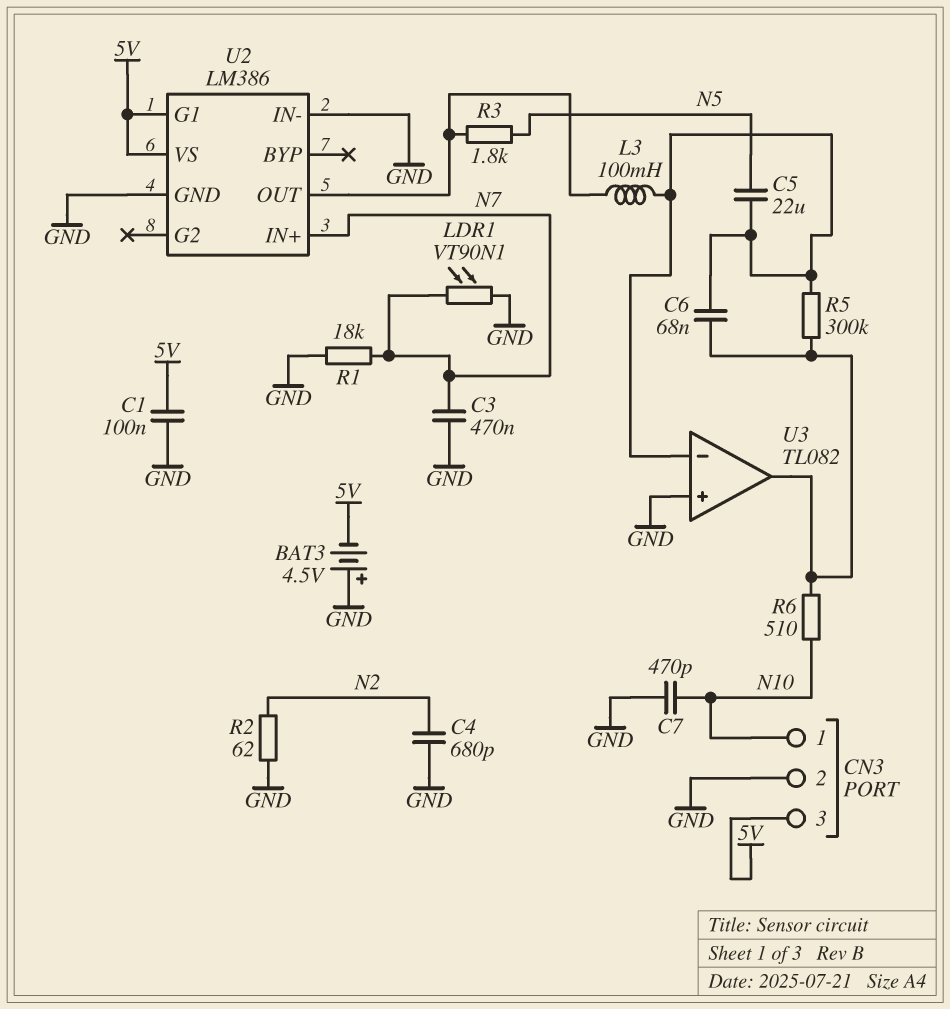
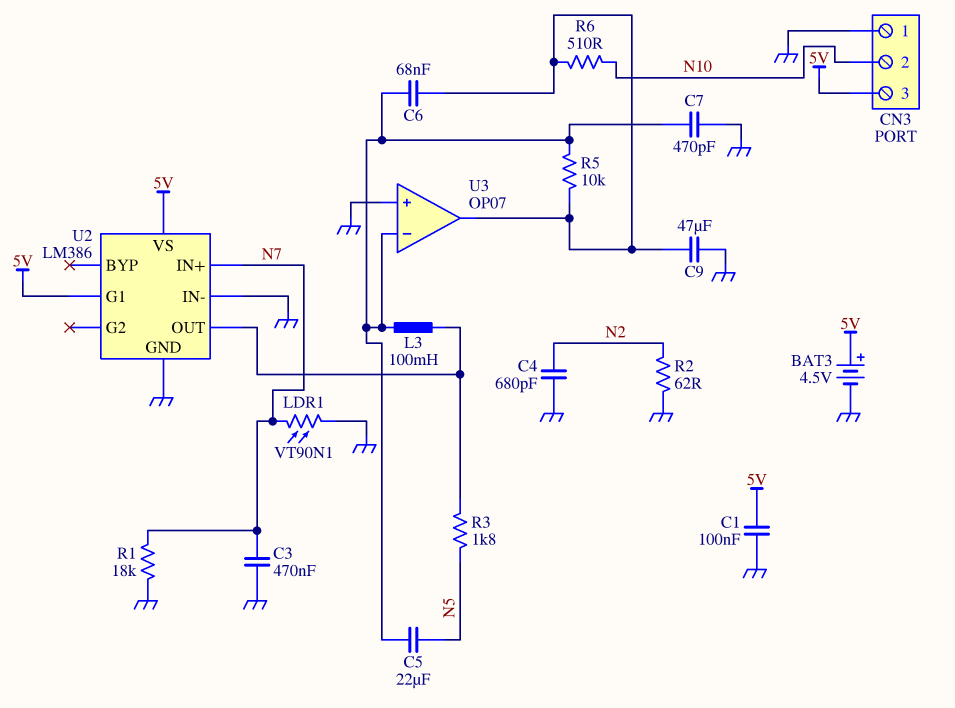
BAT3: 4.5V (plus GND, minus 5V) -> 4.5V (plus 5V, minus GND)
C7: 470pF (GND, N10) -> 470pF (GND, U3/in-)
C9: none -> 47uF (GND, U3/out)
CN3 pin 1: N10 -> GND
CN3 pin 2: GND -> N10
R5: 300k (U3/in-, U3/out) -> 10k (U3/in-, U3/out)
U3: TL082 -> OP07

